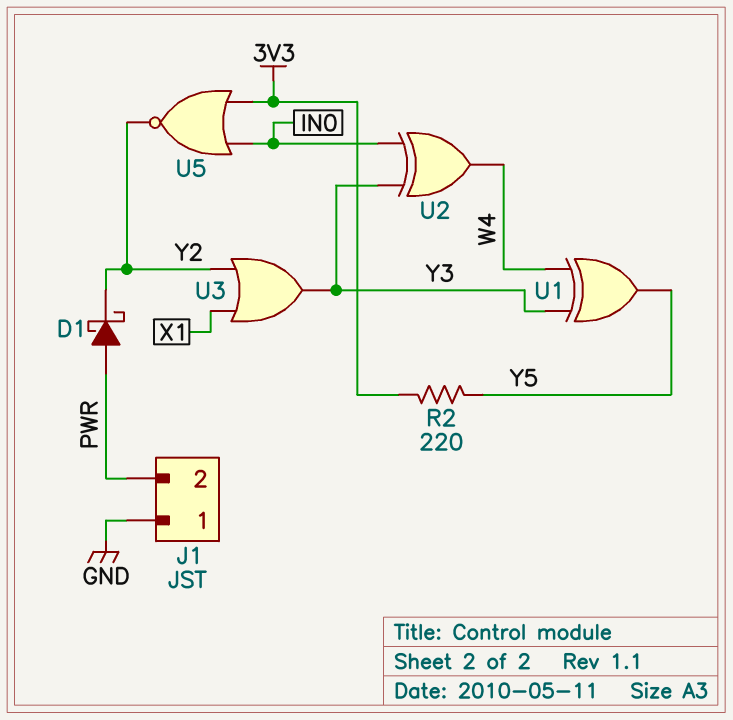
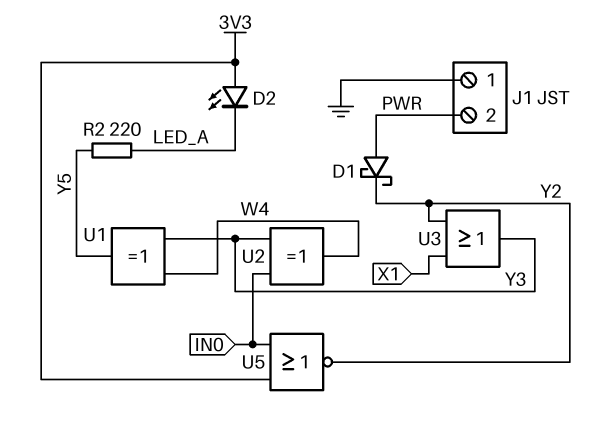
D2: none -> LED (A 3V3, K LED_A)
R2: 220 (3V3, Y5) -> 220 (LED_A, Y5)

